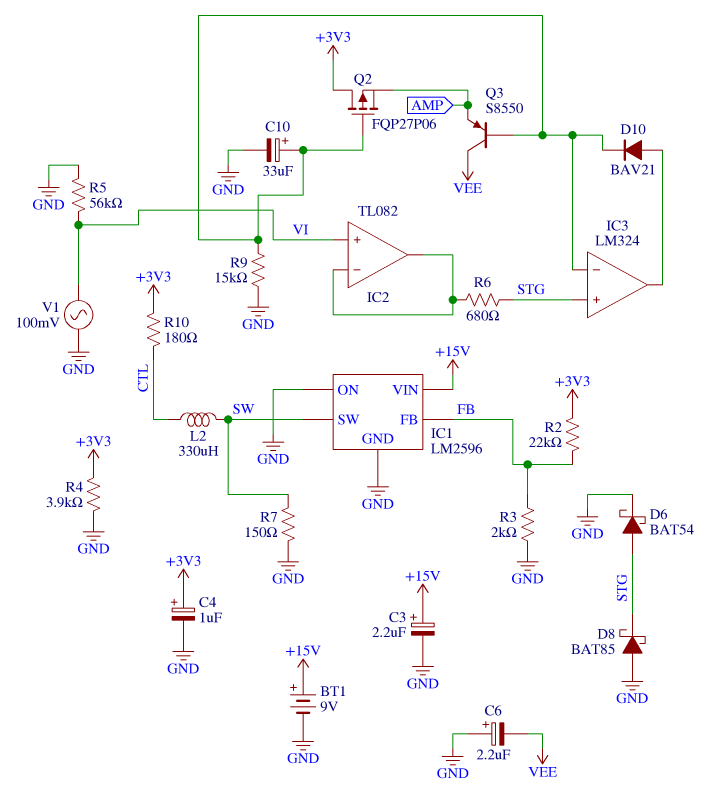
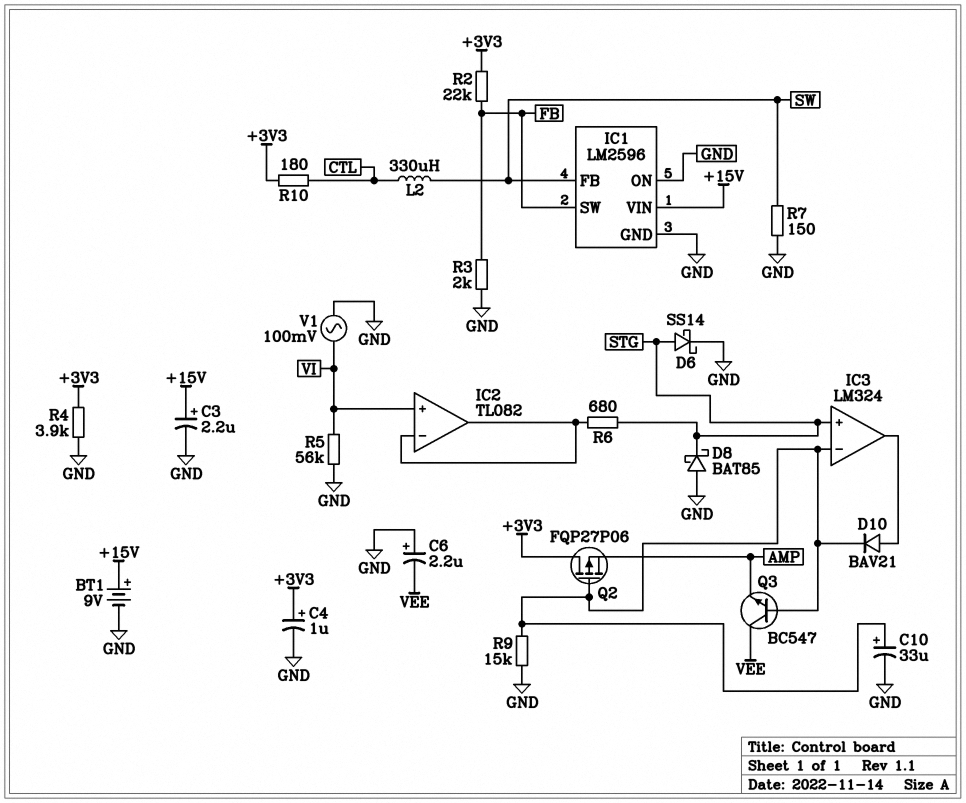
D6: schottky BAT54 (A STG, K GND) -> schottky SS14 (A STG, K GND)
IC1 pin FB: FB -> SW
IC1 pin SW: SW -> FB
Q3: PNP S8550 (B IC3/in-, C VEE, E AMP) -> NPN BC547 (B IC3/in-, C VEE, E AMP)

